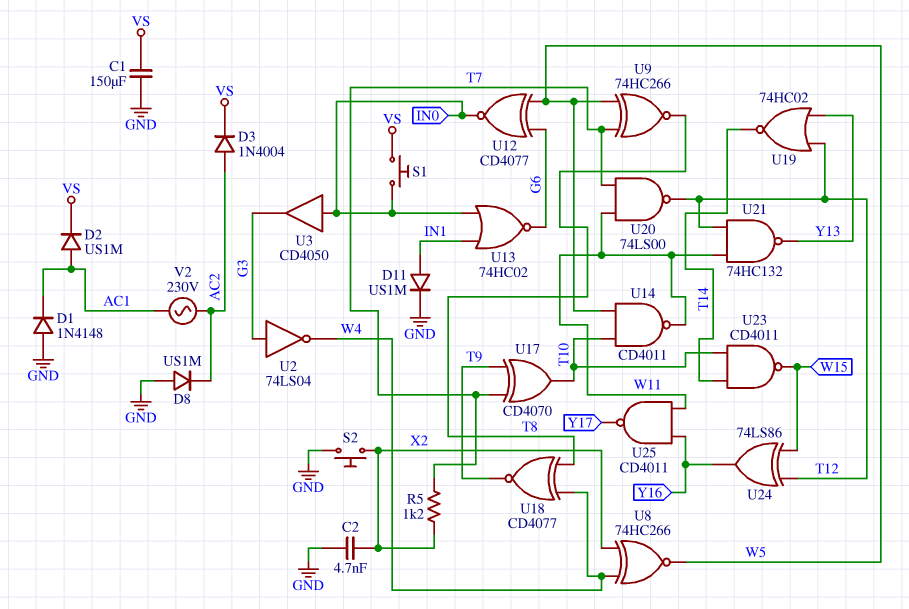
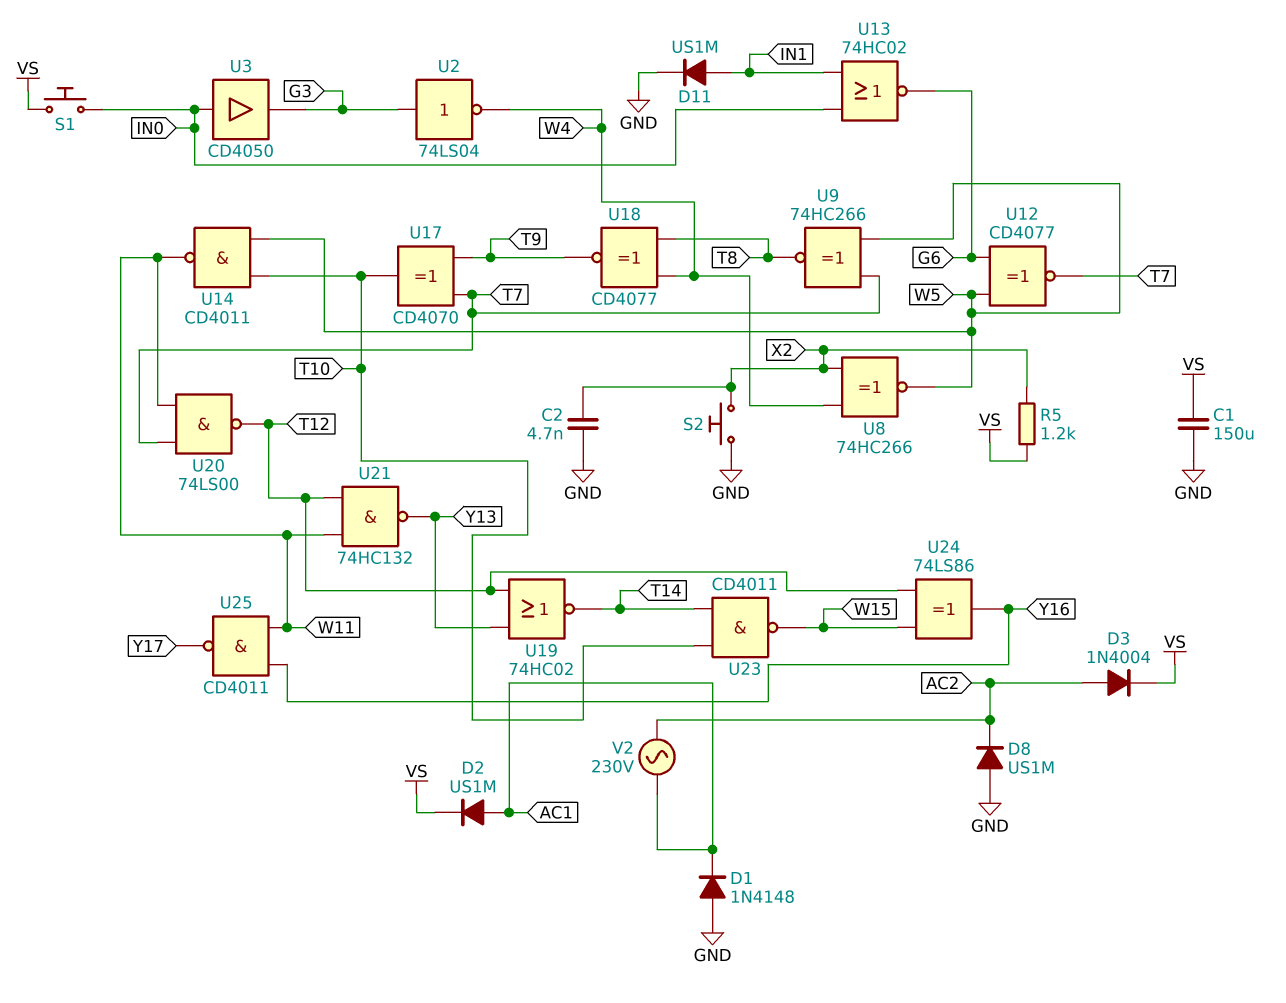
R5: 1.2k (T7, X2) -> 1.2k (VS, X2)
U12: XNOR CD4077 (in G6, in W5, out IN0) -> XNOR CD4077 (in G6, in W5, out T7)

